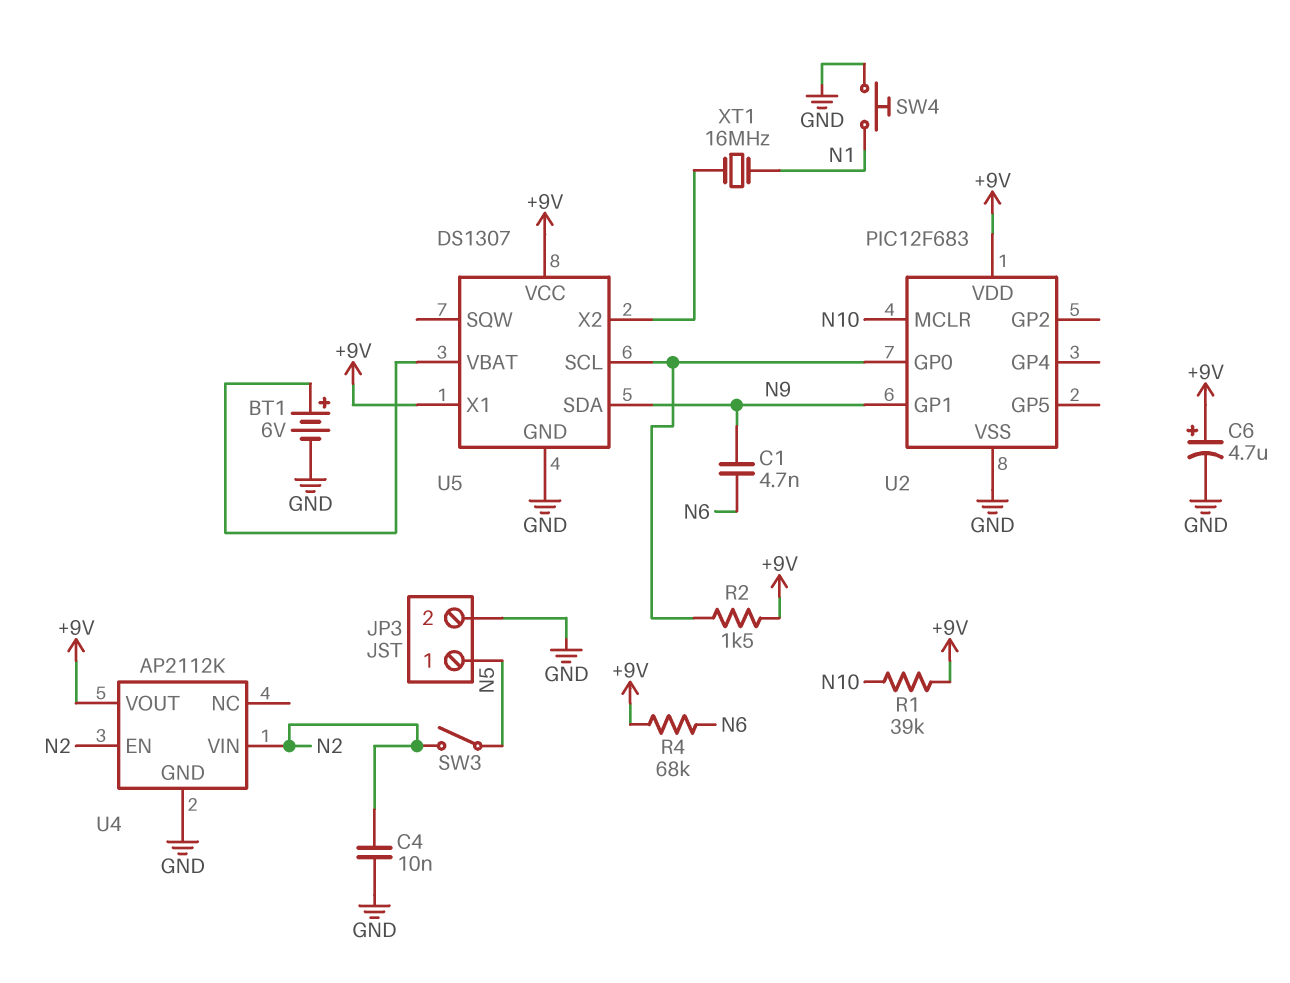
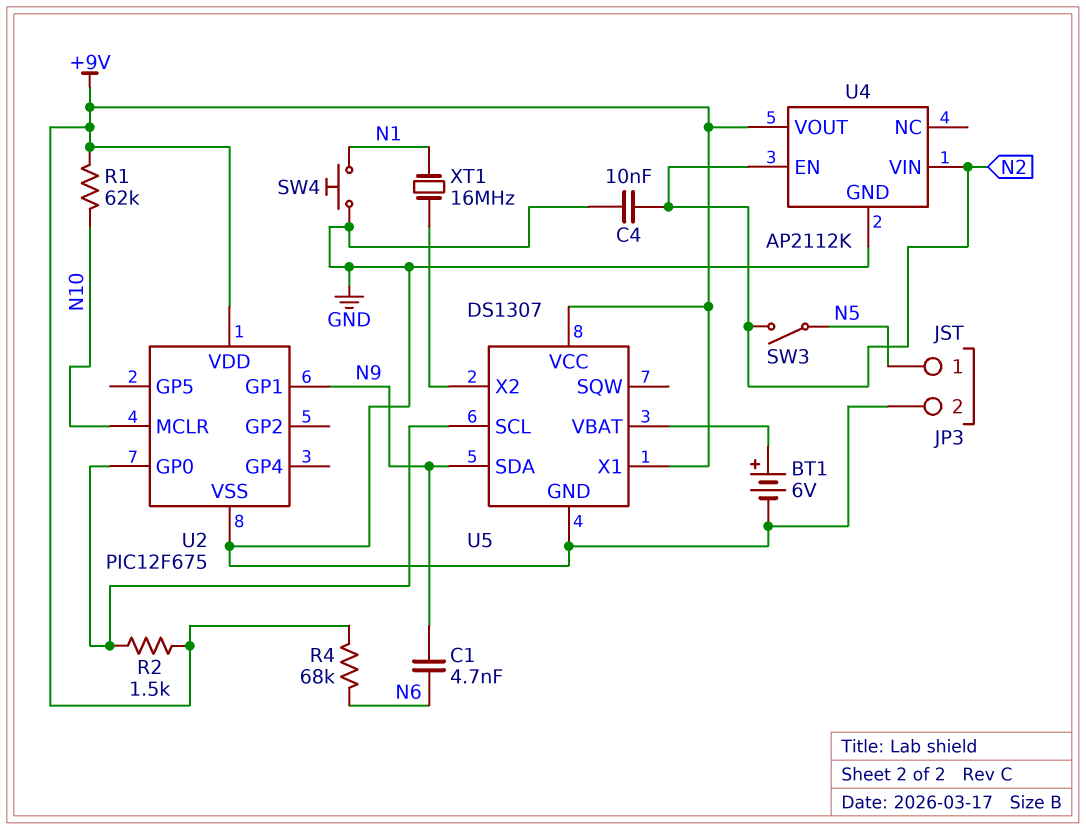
C6: 4.7uF (plus +9V, minus GND) -> none
R1: 39k (+9V, N10) -> 62k (+9V, N10)
U2: PIC12F683 -> PIC12F675

